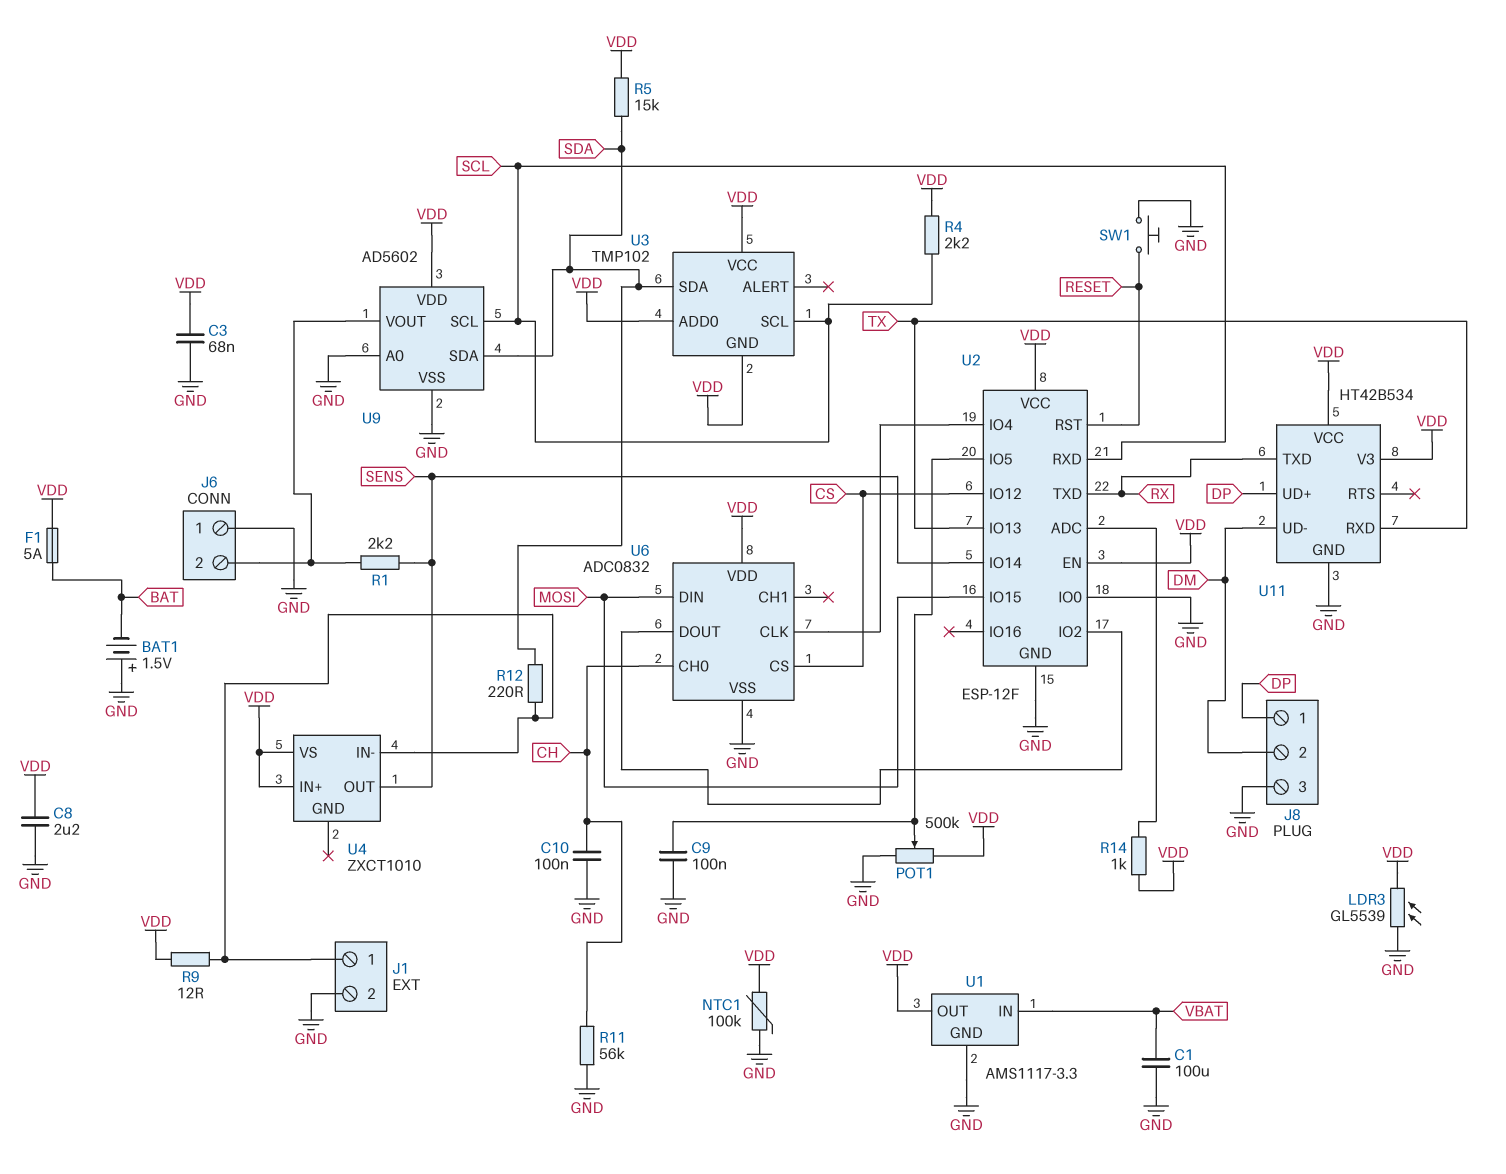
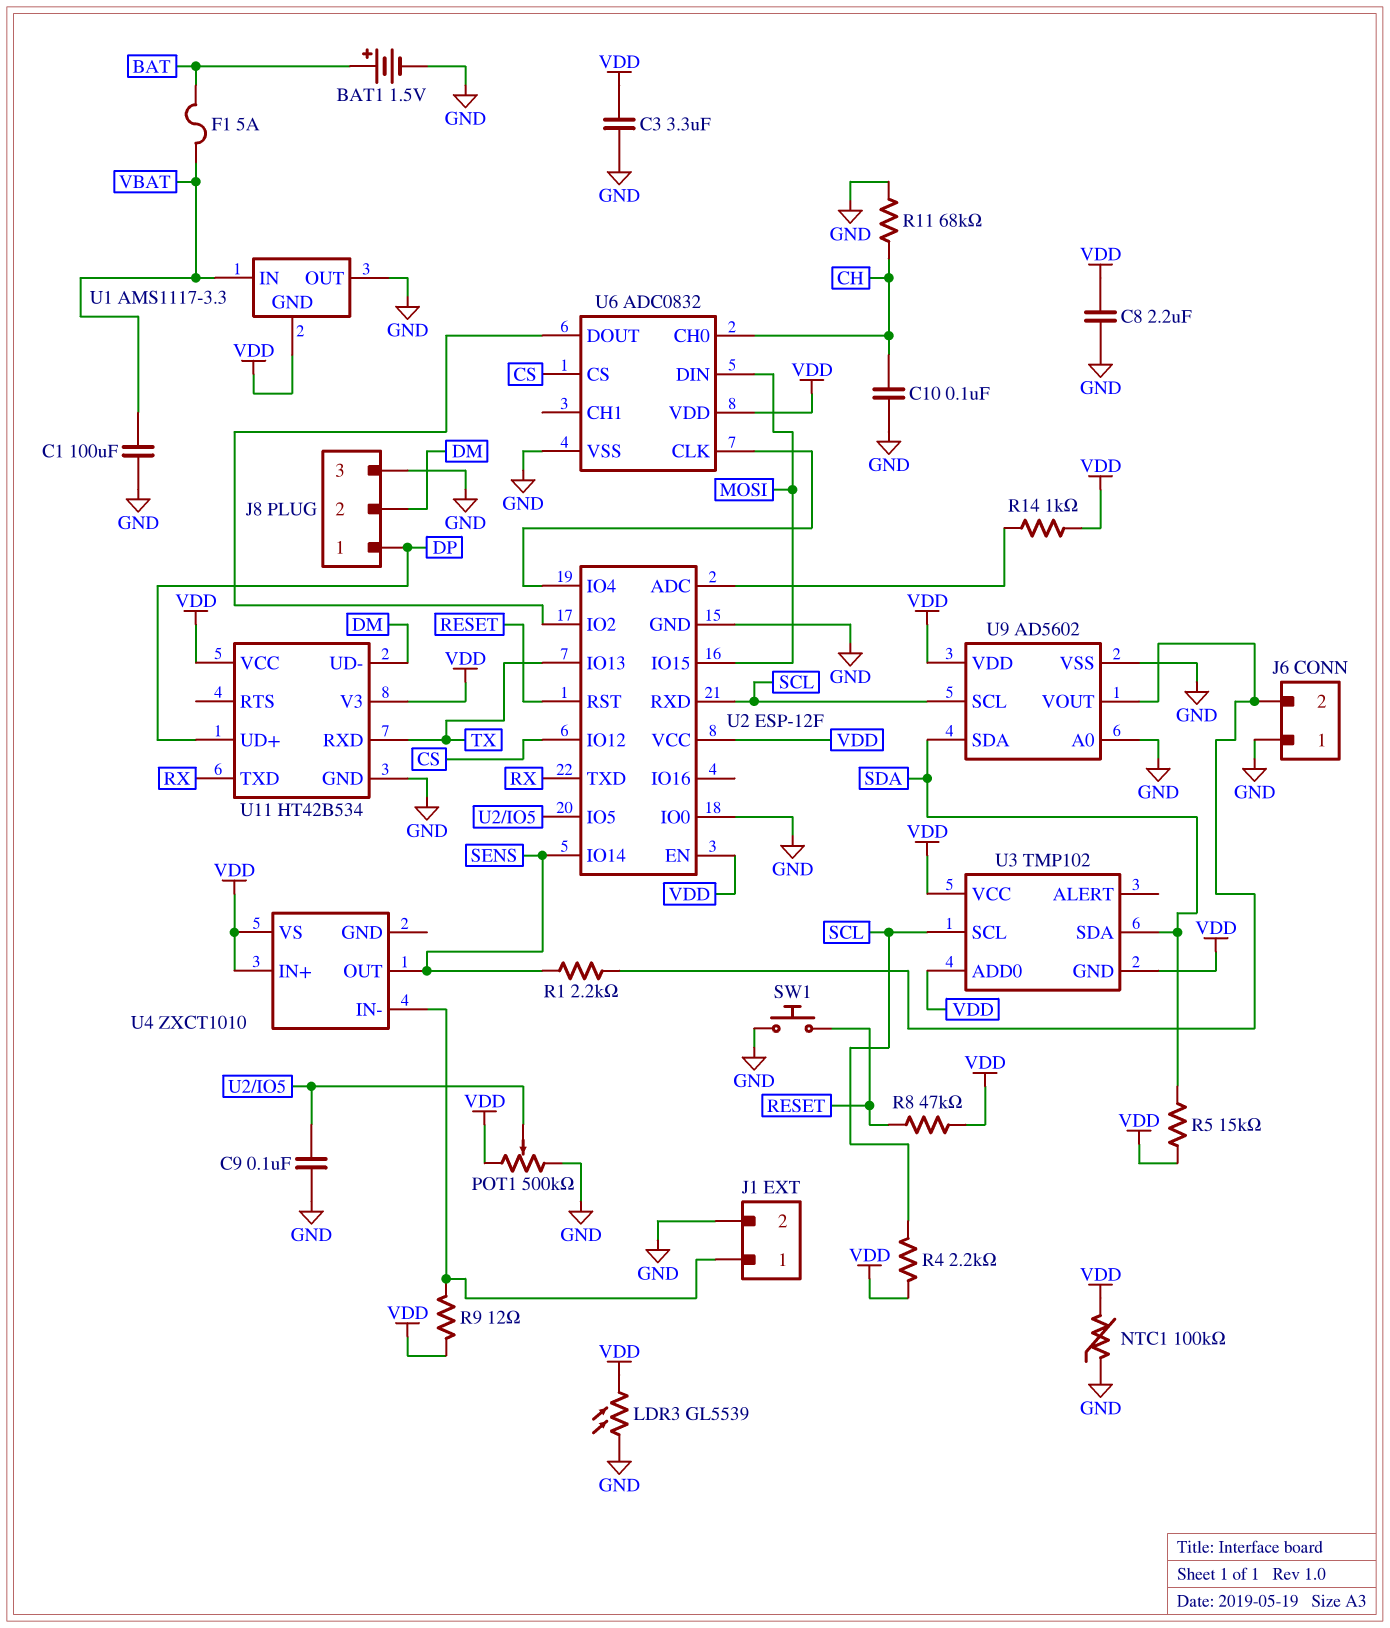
BAT1: 1.5V (plus GND, minus BAT) -> 1.5V (plus BAT, minus GND)
C3: 68nF (GND, VDD) -> 3.3uF (GND, VDD)
F1: 5A (BAT, VDD) -> 5A (BAT, VBAT)
R8: none -> 47k (RESET, VDD)
R11: 56k (CH, GND) -> 68k (CH, GND)
R12: 220 (J1/1, SDA) -> none
U1 pin GND: GND -> VDD
U1 pin OUT: VDD -> GND

